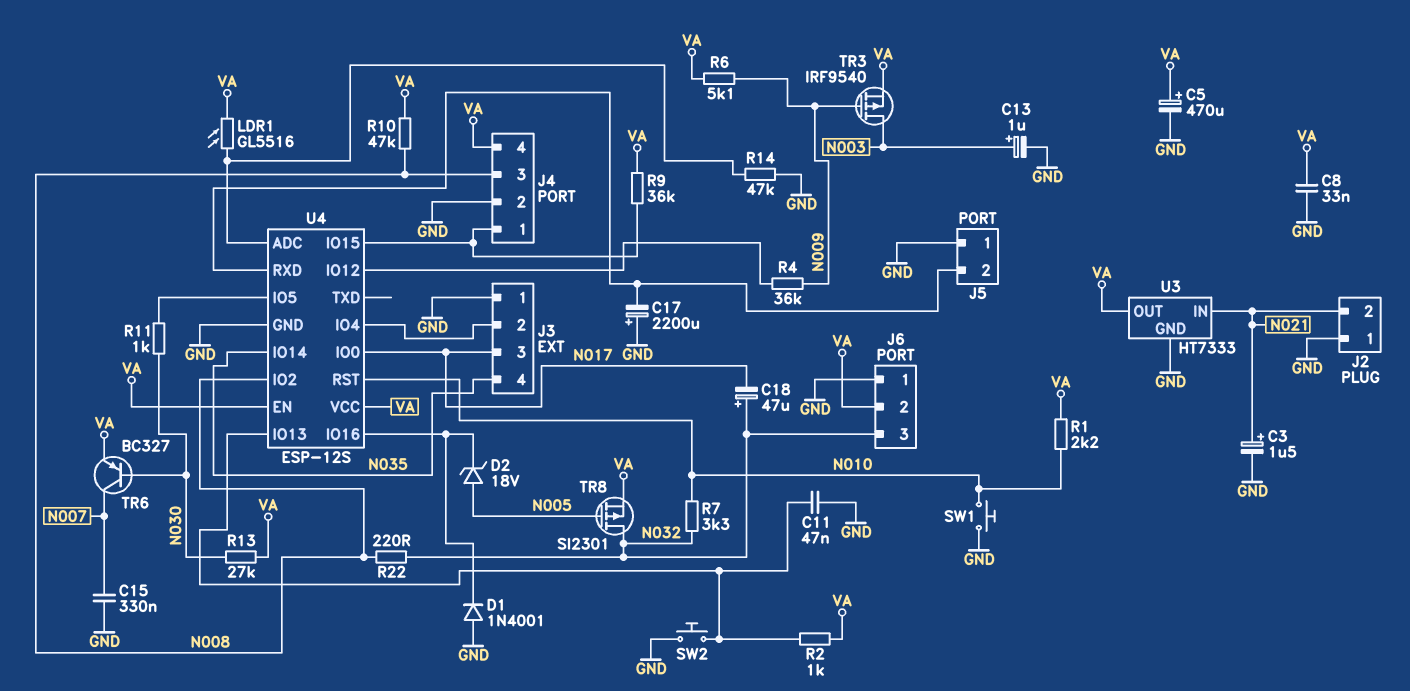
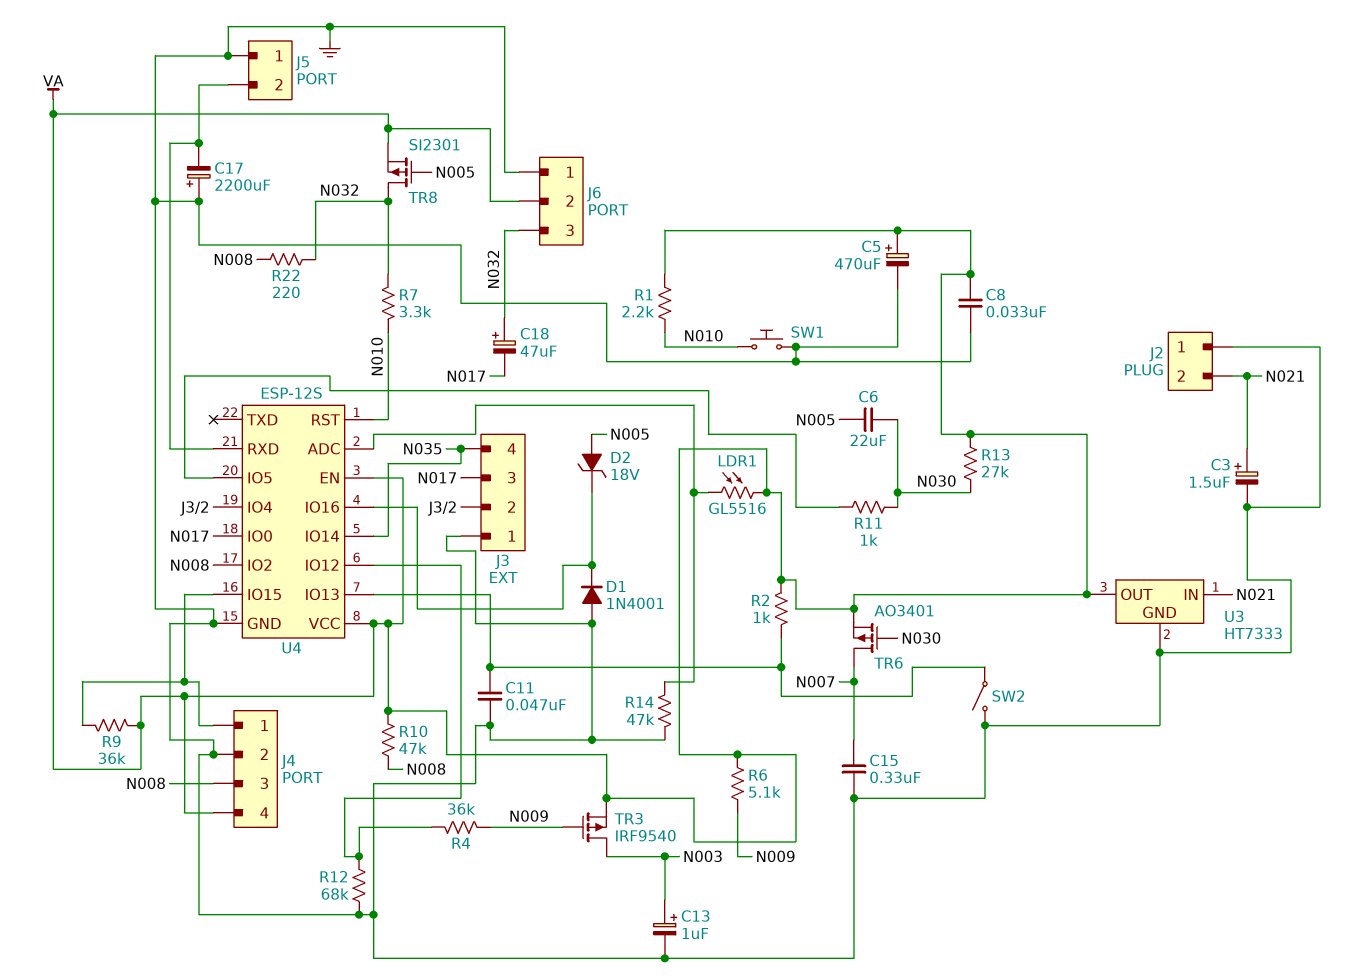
C6: none -> 22uF (N005, N030)
R12: none -> 68k (GND, U4/IO12)
SW2: button (GND, U4/IO13) -> switch (GND, U4/IO13)
TR6: PNP BC327 (B N030, C N007, E VA) -> PMOS AO3401 (G N030, D N007, S VA)

